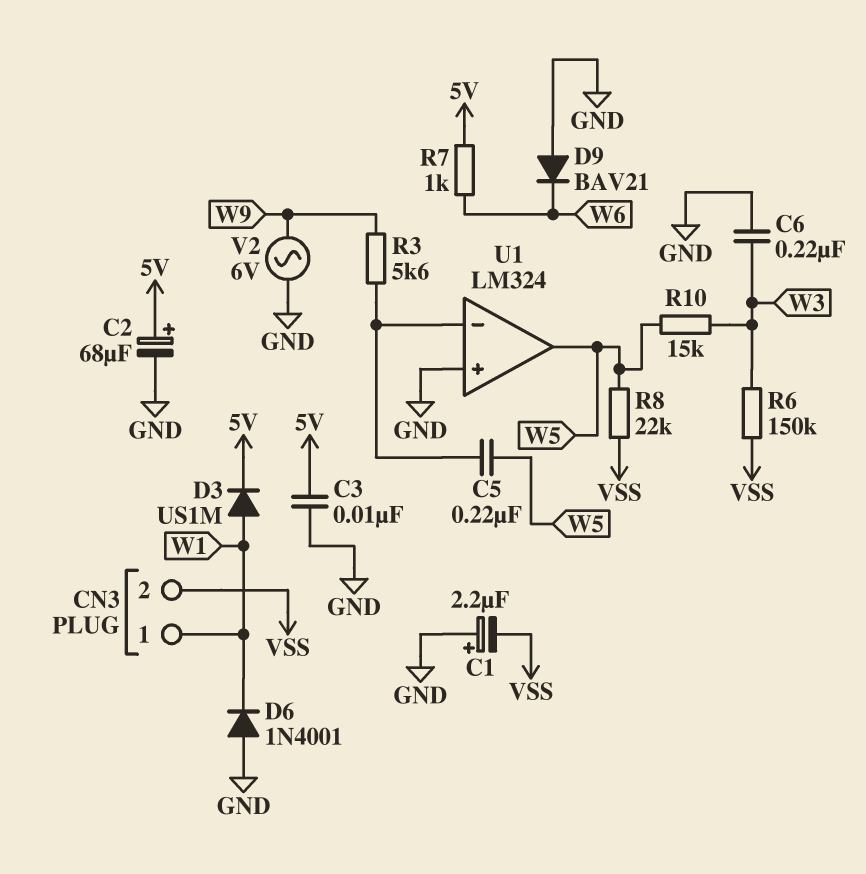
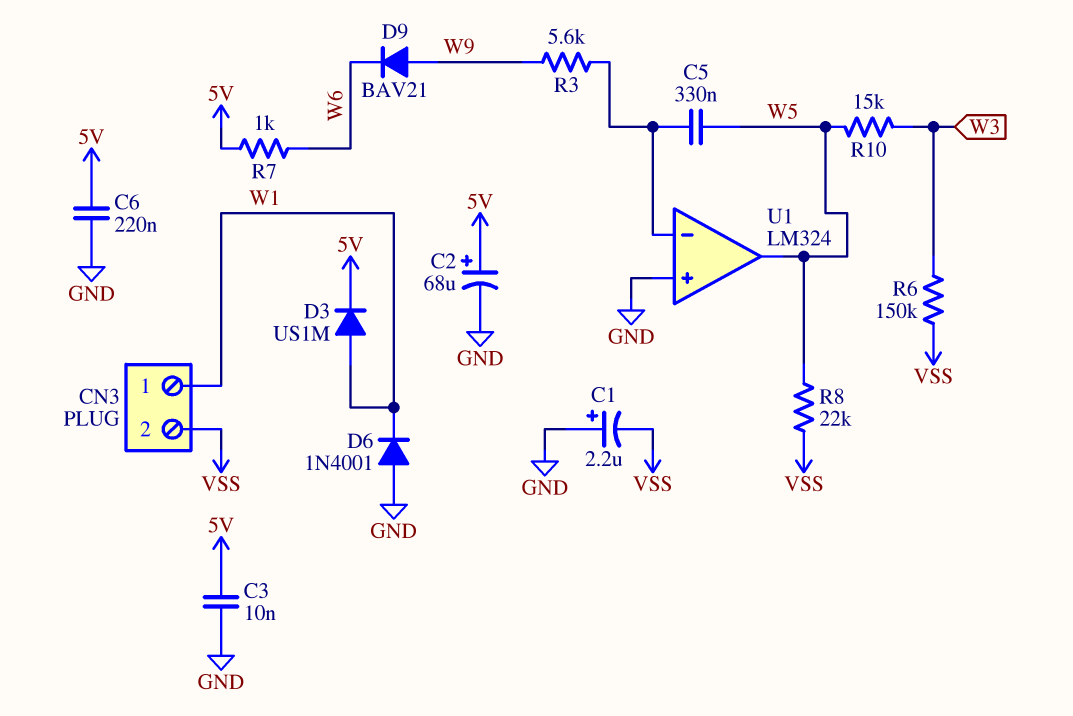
C5: 220nF (U1/in-, W5) -> 330nF (U1/in-, W5)
C6: 220nF (GND, W3) -> 220nF (5V, GND)
D9: diode BAV21 (A GND, K W6) -> diode BAV21 (A W9, K W6)
V2: AC 6V (GND, W9) -> none

